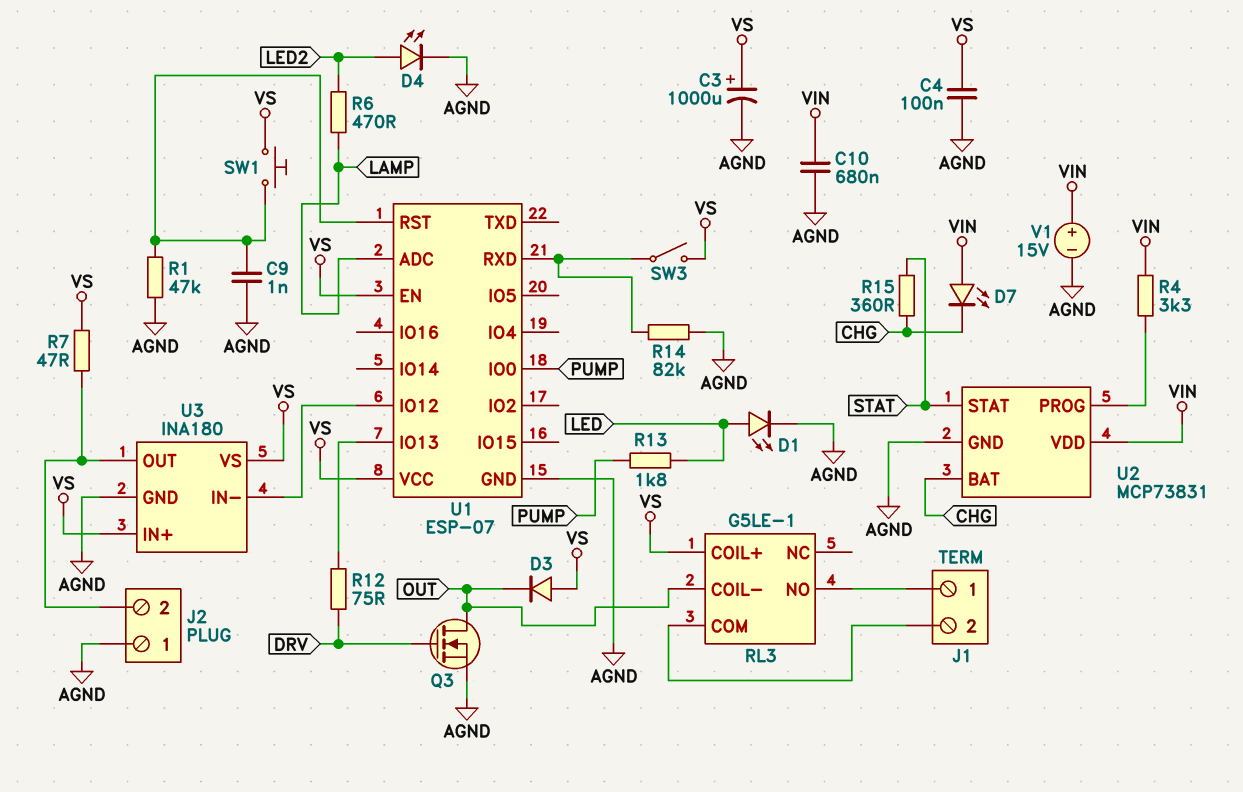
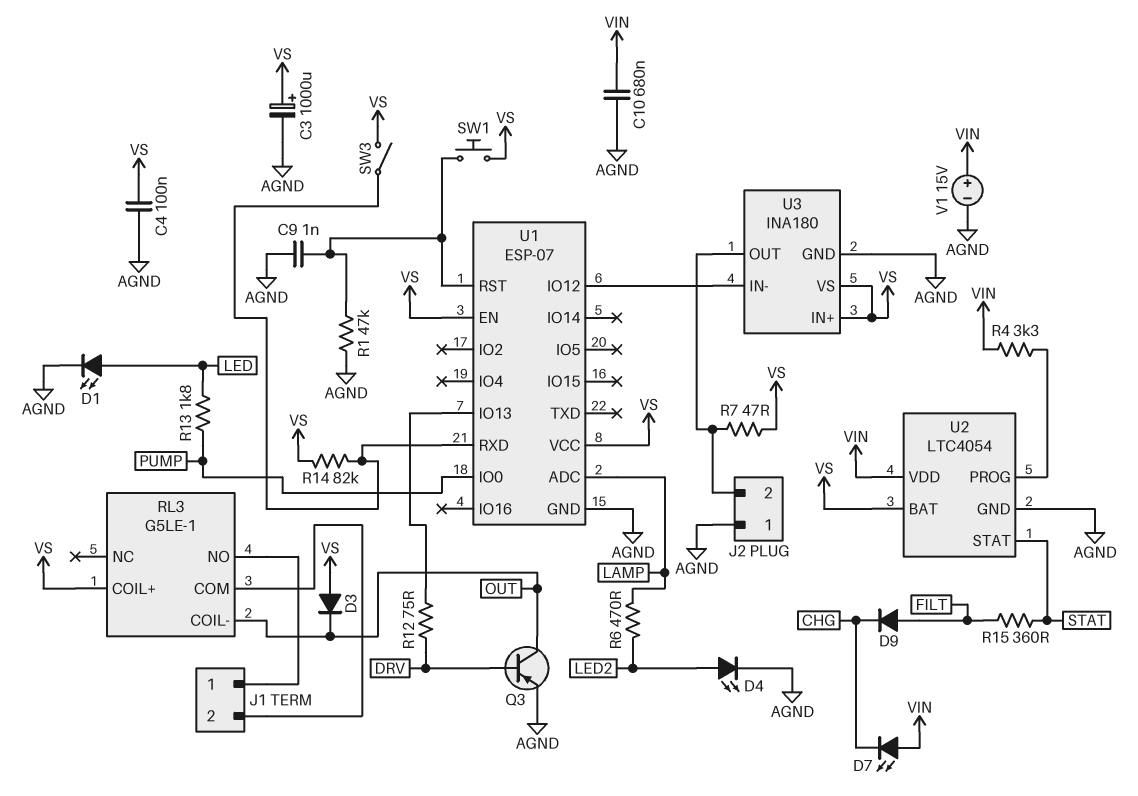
D9: none -> diode (A FILT, K CHG)
Q3: NMOS (G DRV, D OUT, S AGND) -> PNP (B DRV, C OUT, E AGND)
R14: 82k (AGND, U1/RXD) -> 82k (U1/RXD, VS)
R15: 360 (CHG, STAT) -> 360 (FILT, STAT)
U2: MCP73831 -> LTC4054
U2 pin BAT: CHG -> VS

